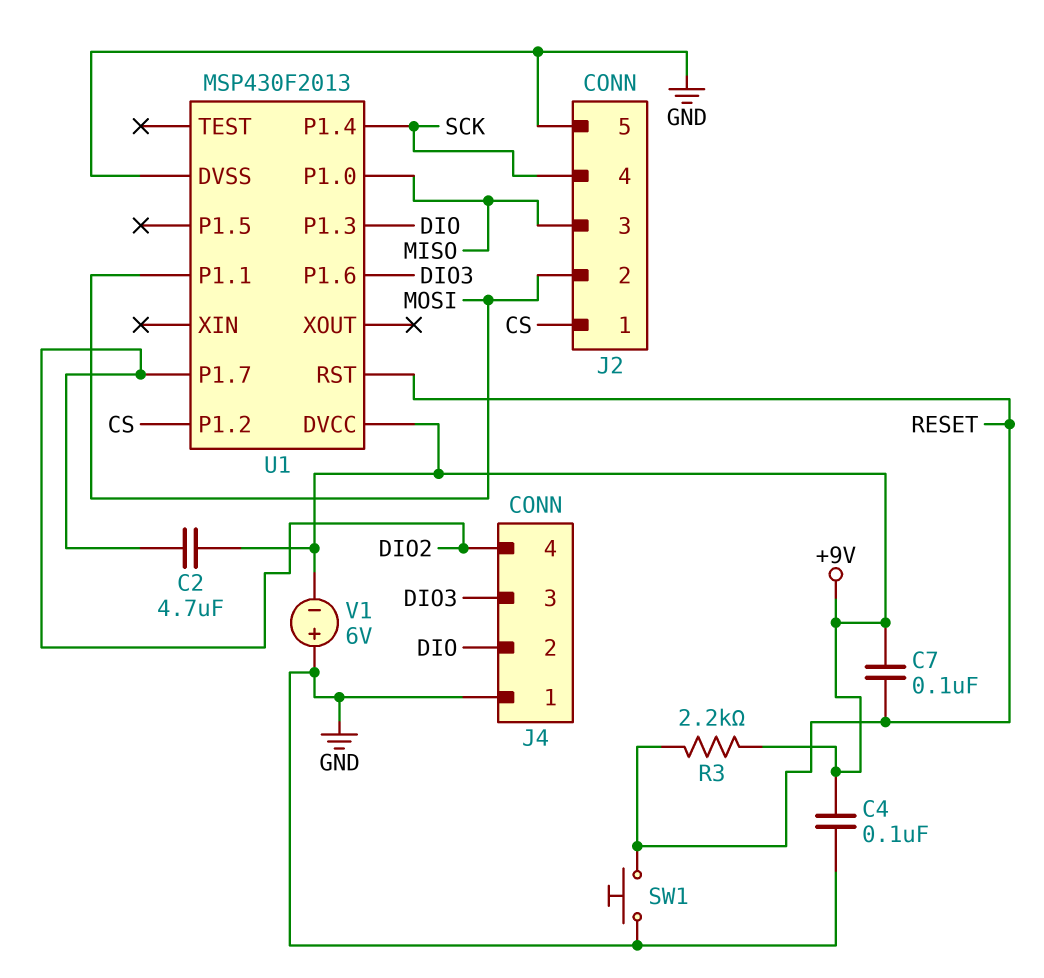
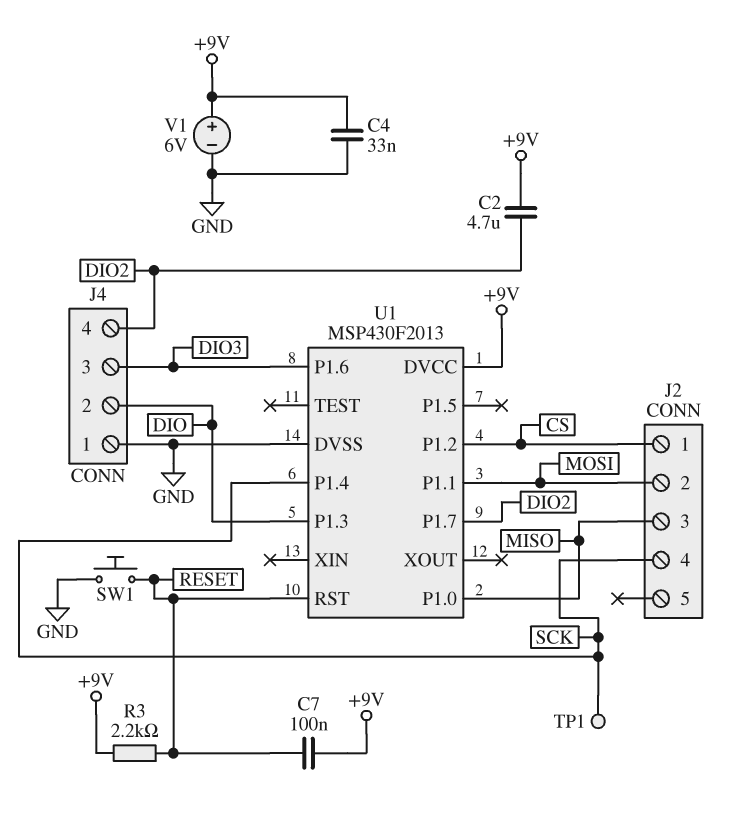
C4: 100nF (+9V, GND) -> 33nF (+9V, GND)
J2 pin 5: GND -> none
TP1: none -> test point (SCK)
V1: 6V (plus GND, minus +9V) -> 6V (plus +9V, minus GND)

